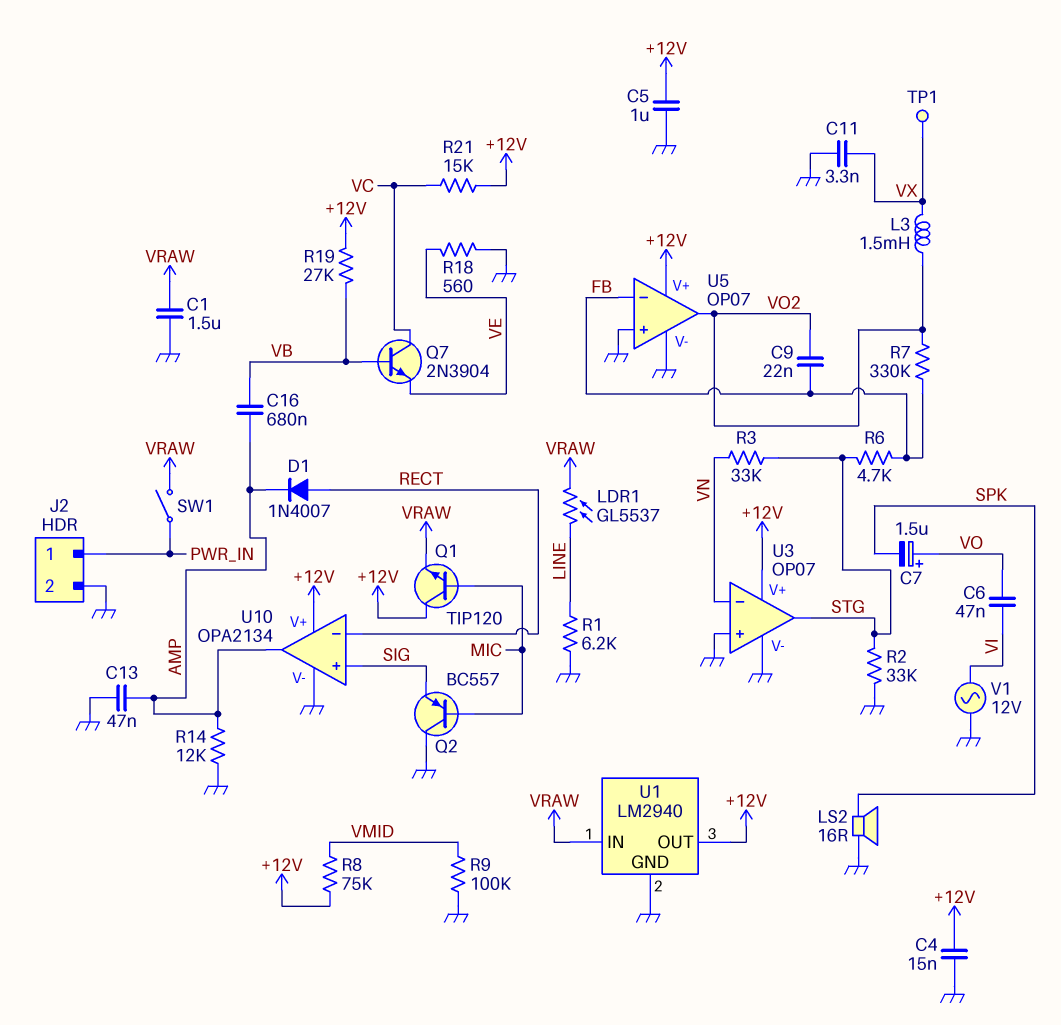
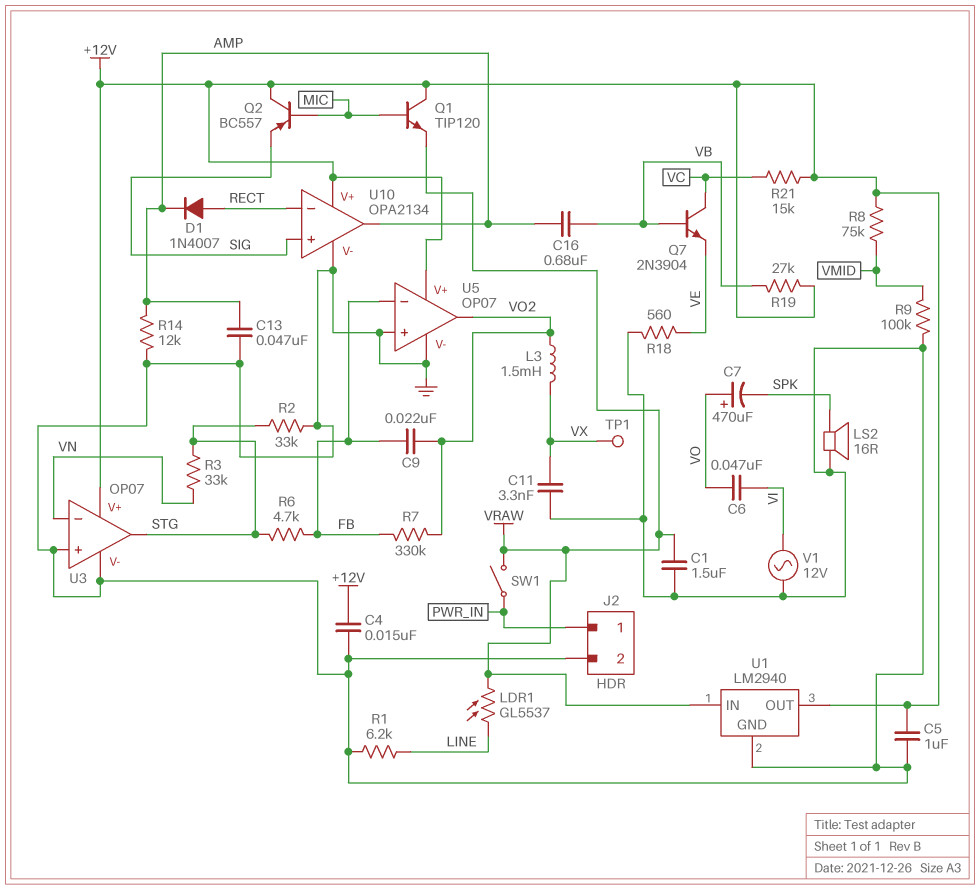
C7: 1.5uF (plus VO, minus SPK) -> 470uF (plus VO, minus SPK)
Q2: PNP BC557 (B MIC, C GND, E SIG) -> PNP BC557 (B MIC, C +12V, E SIG)

